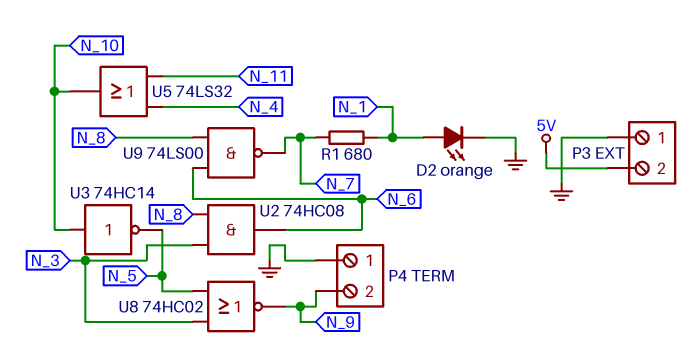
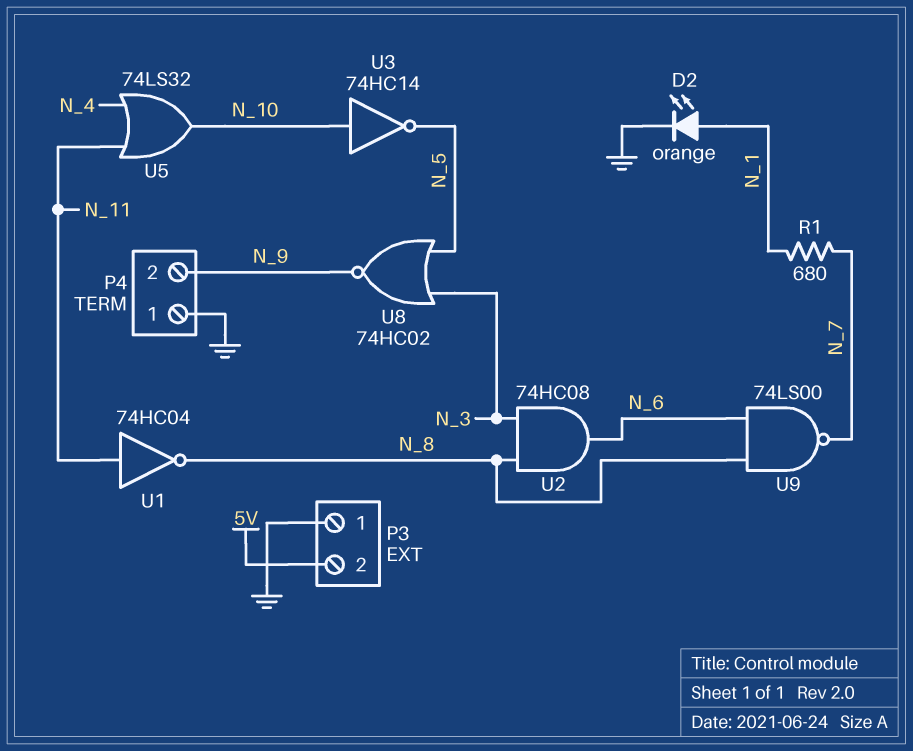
U1: none -> NOT 74HC04 (in N_11, out N_8)

